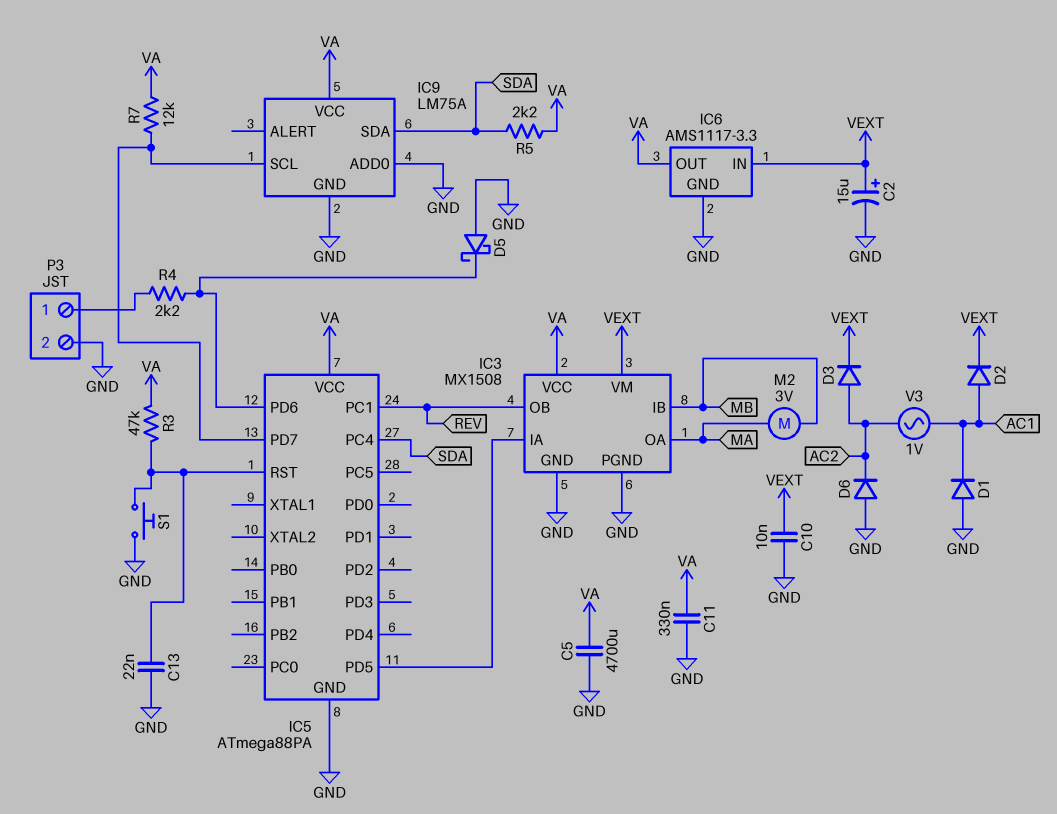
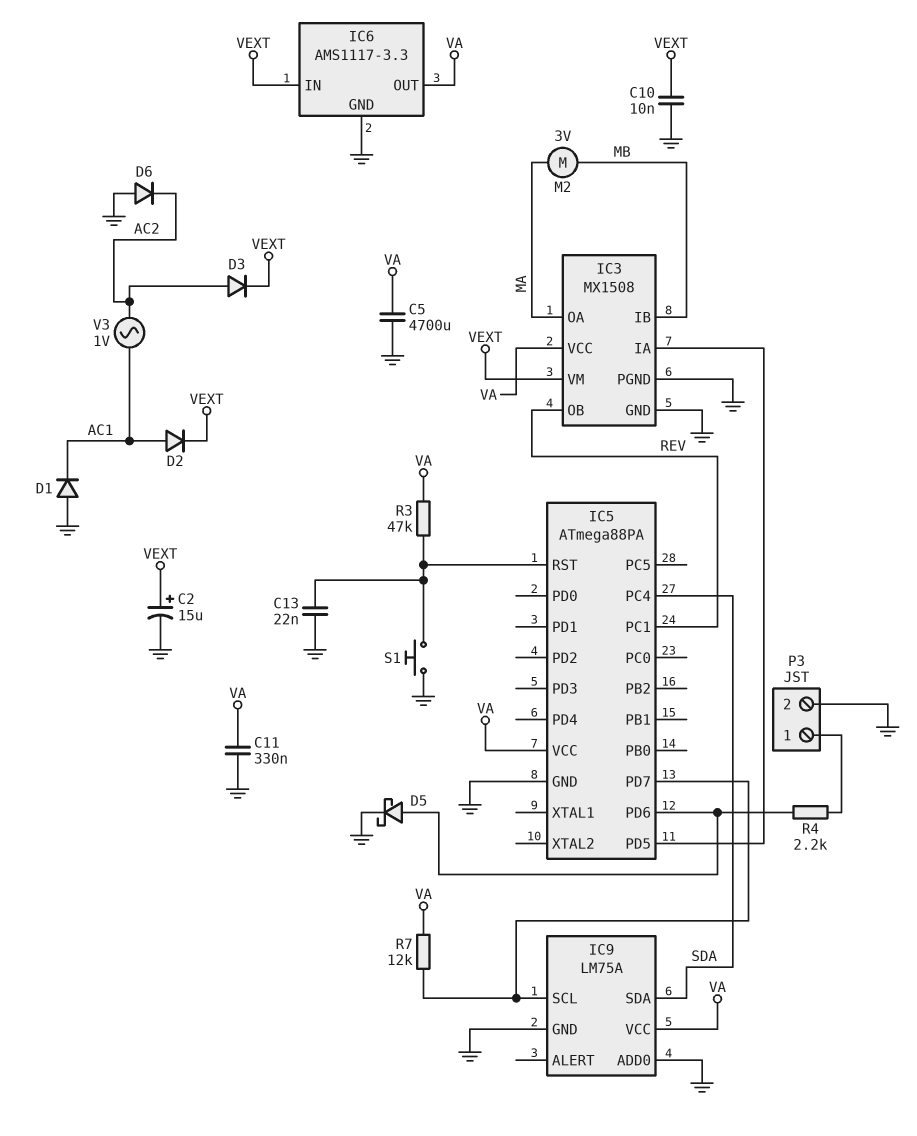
D5: schottky (A GND, K IC5/PD6) -> schottky (A IC5/PD6, K GND)
R5: 2.2k (SDA, VA) -> none

